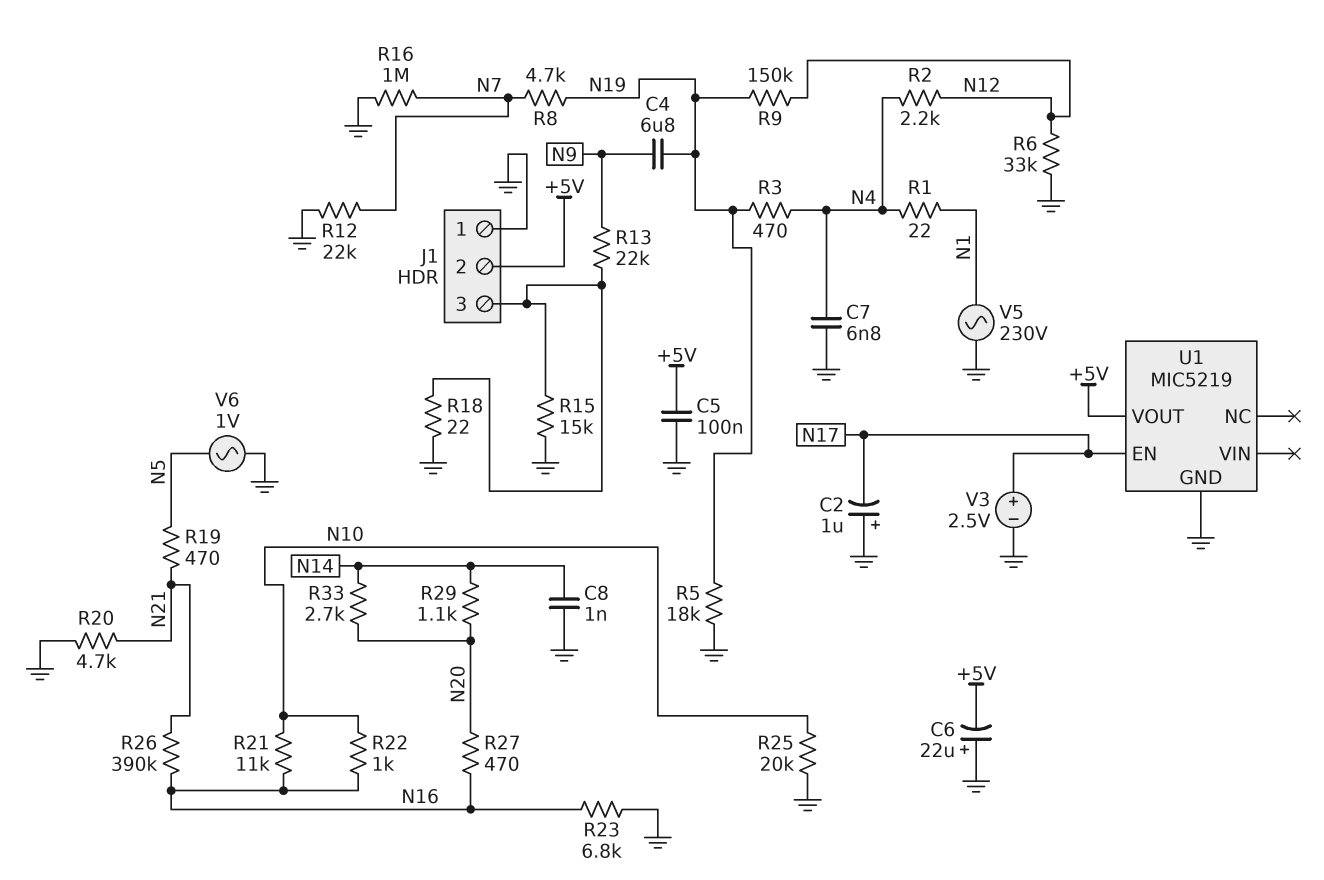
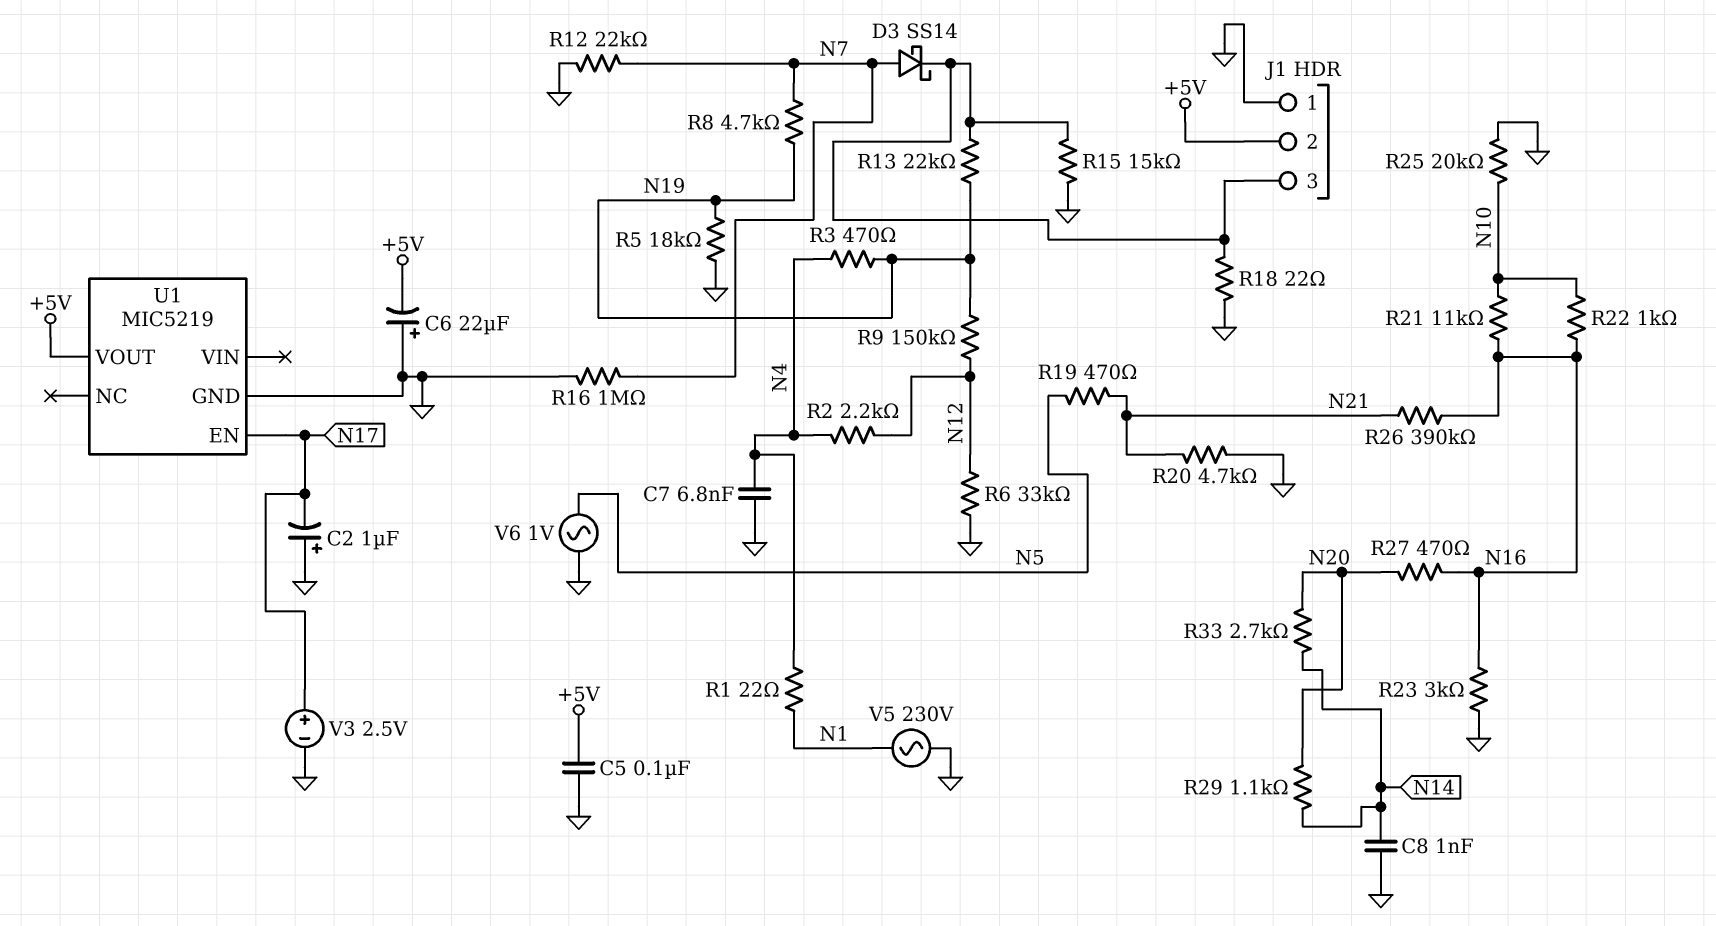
C4: 6.8uF (N9, N19) -> none
D3: none -> schottky SS14 (A N7, K J1/3)
R13: 22k (J1/3, N9) -> 22k (J1/3, N19)
R23: 6.8k (GND, N16) -> 3k (GND, N16)

